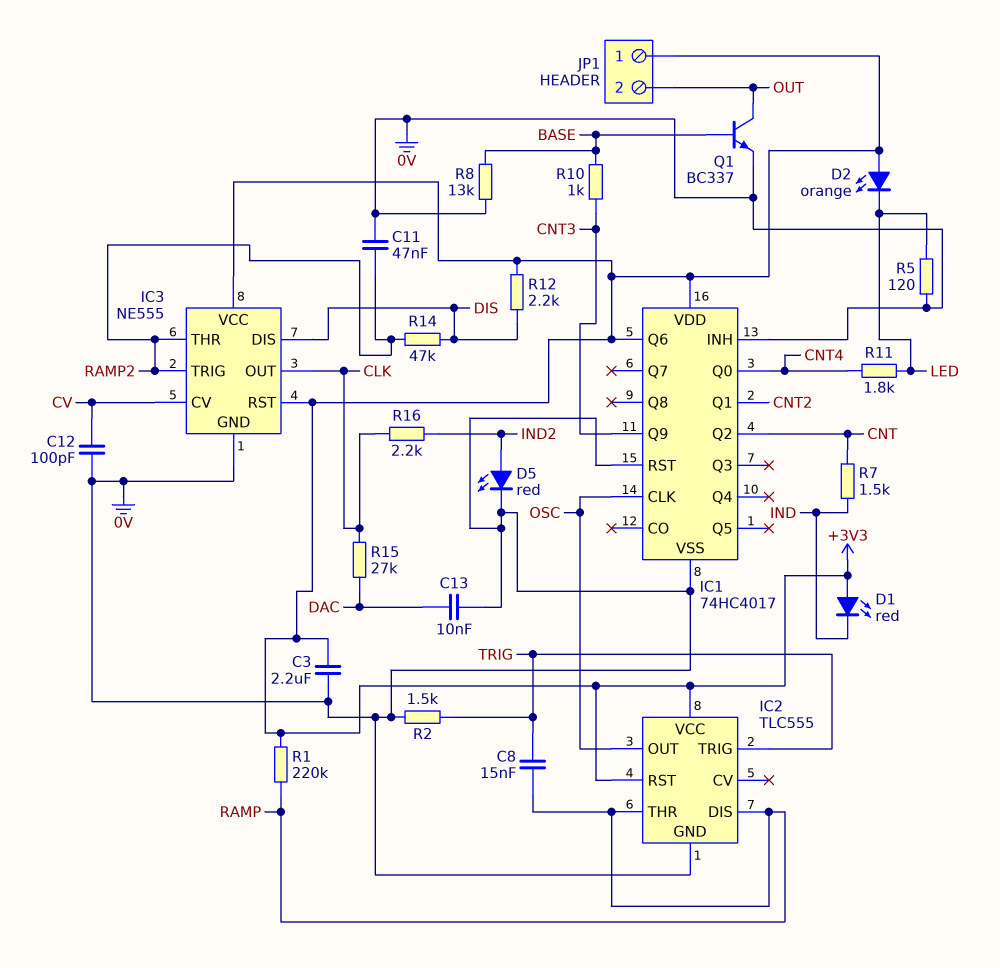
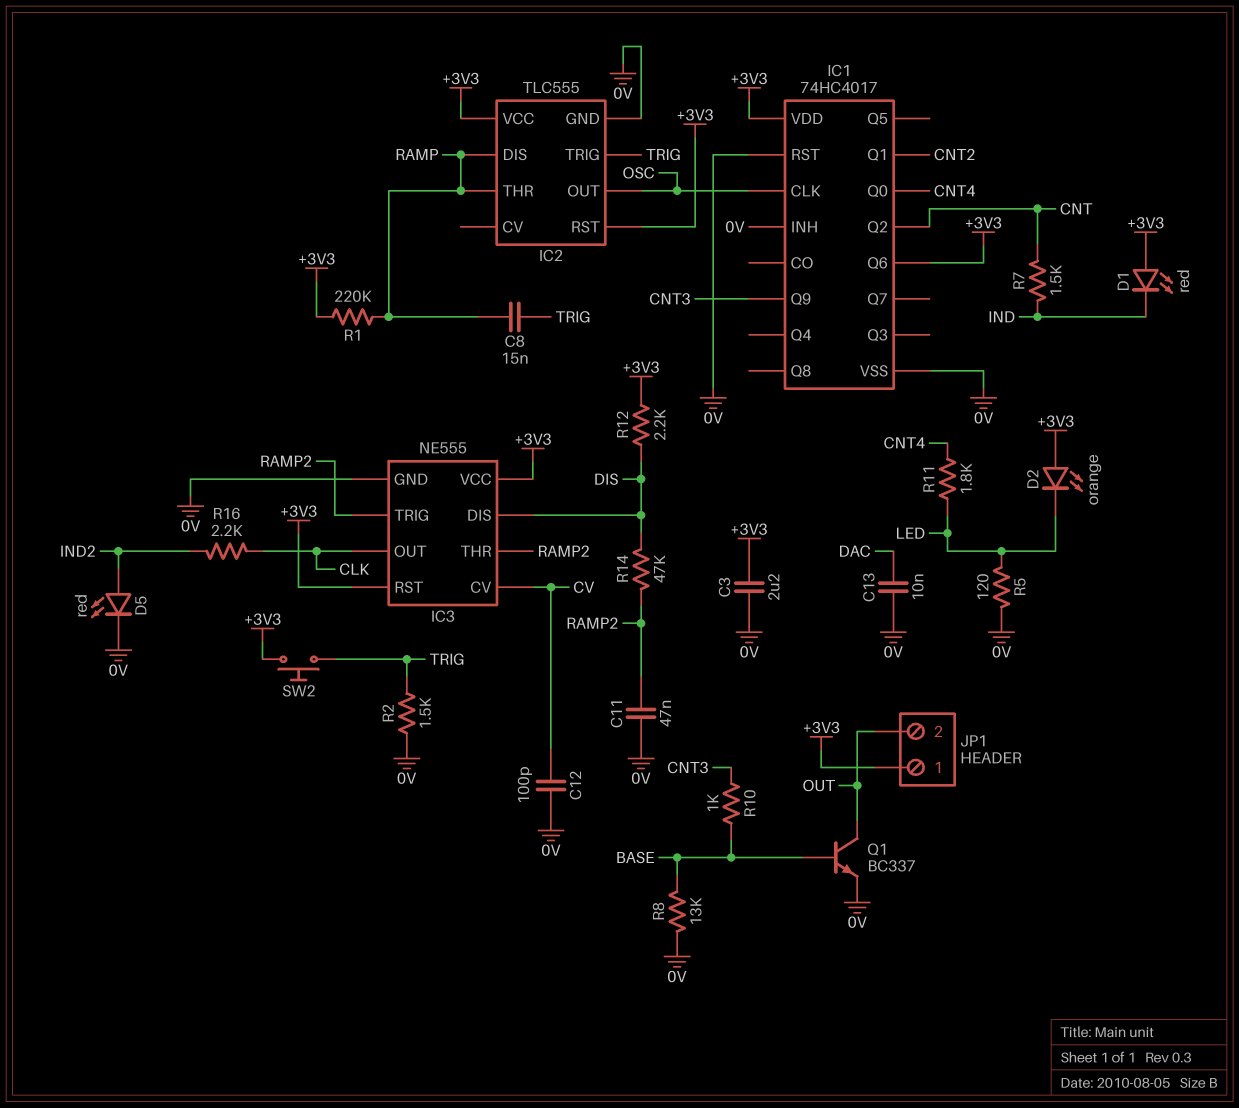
R15: 27k (CLK, DAC) -> none
SW2: none -> button (+3V3, TRIG)

